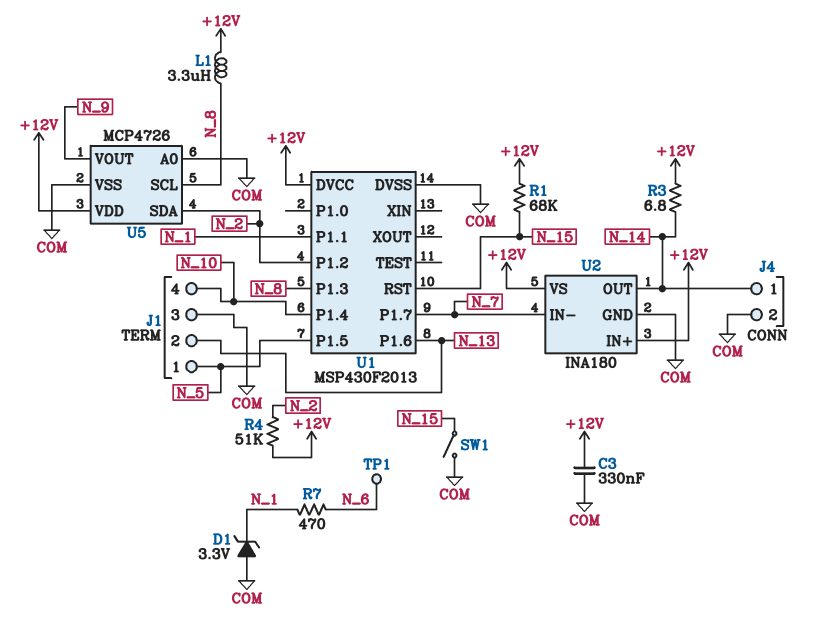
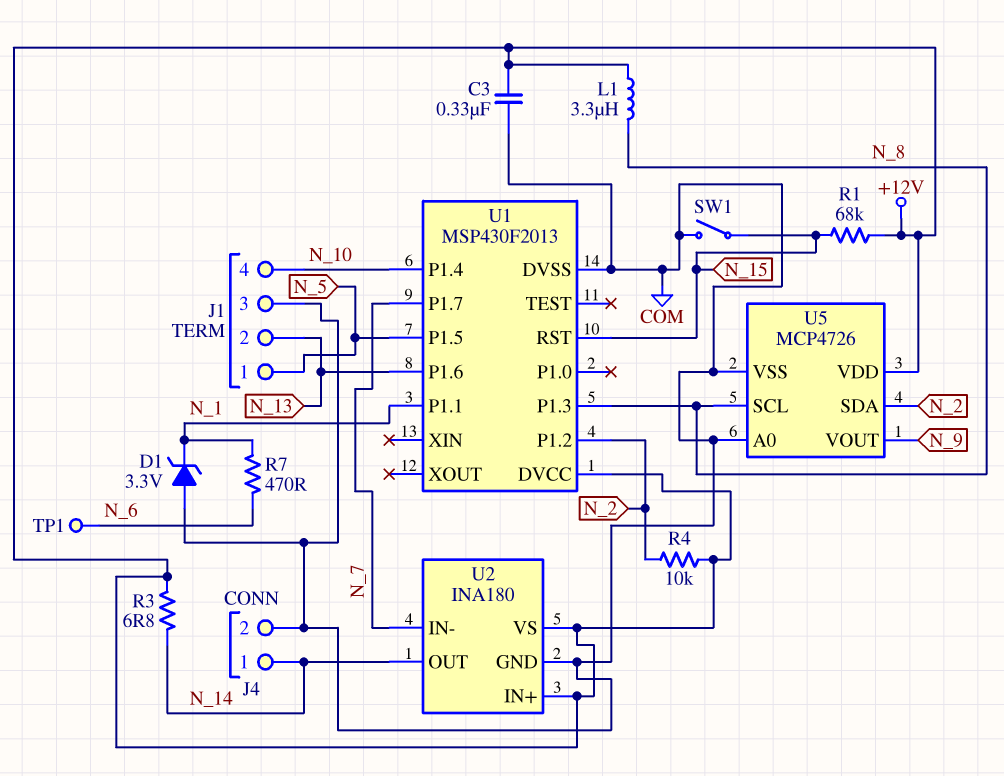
R4: 51k (+12V, N_2) -> 10k (+12V, N_2)

